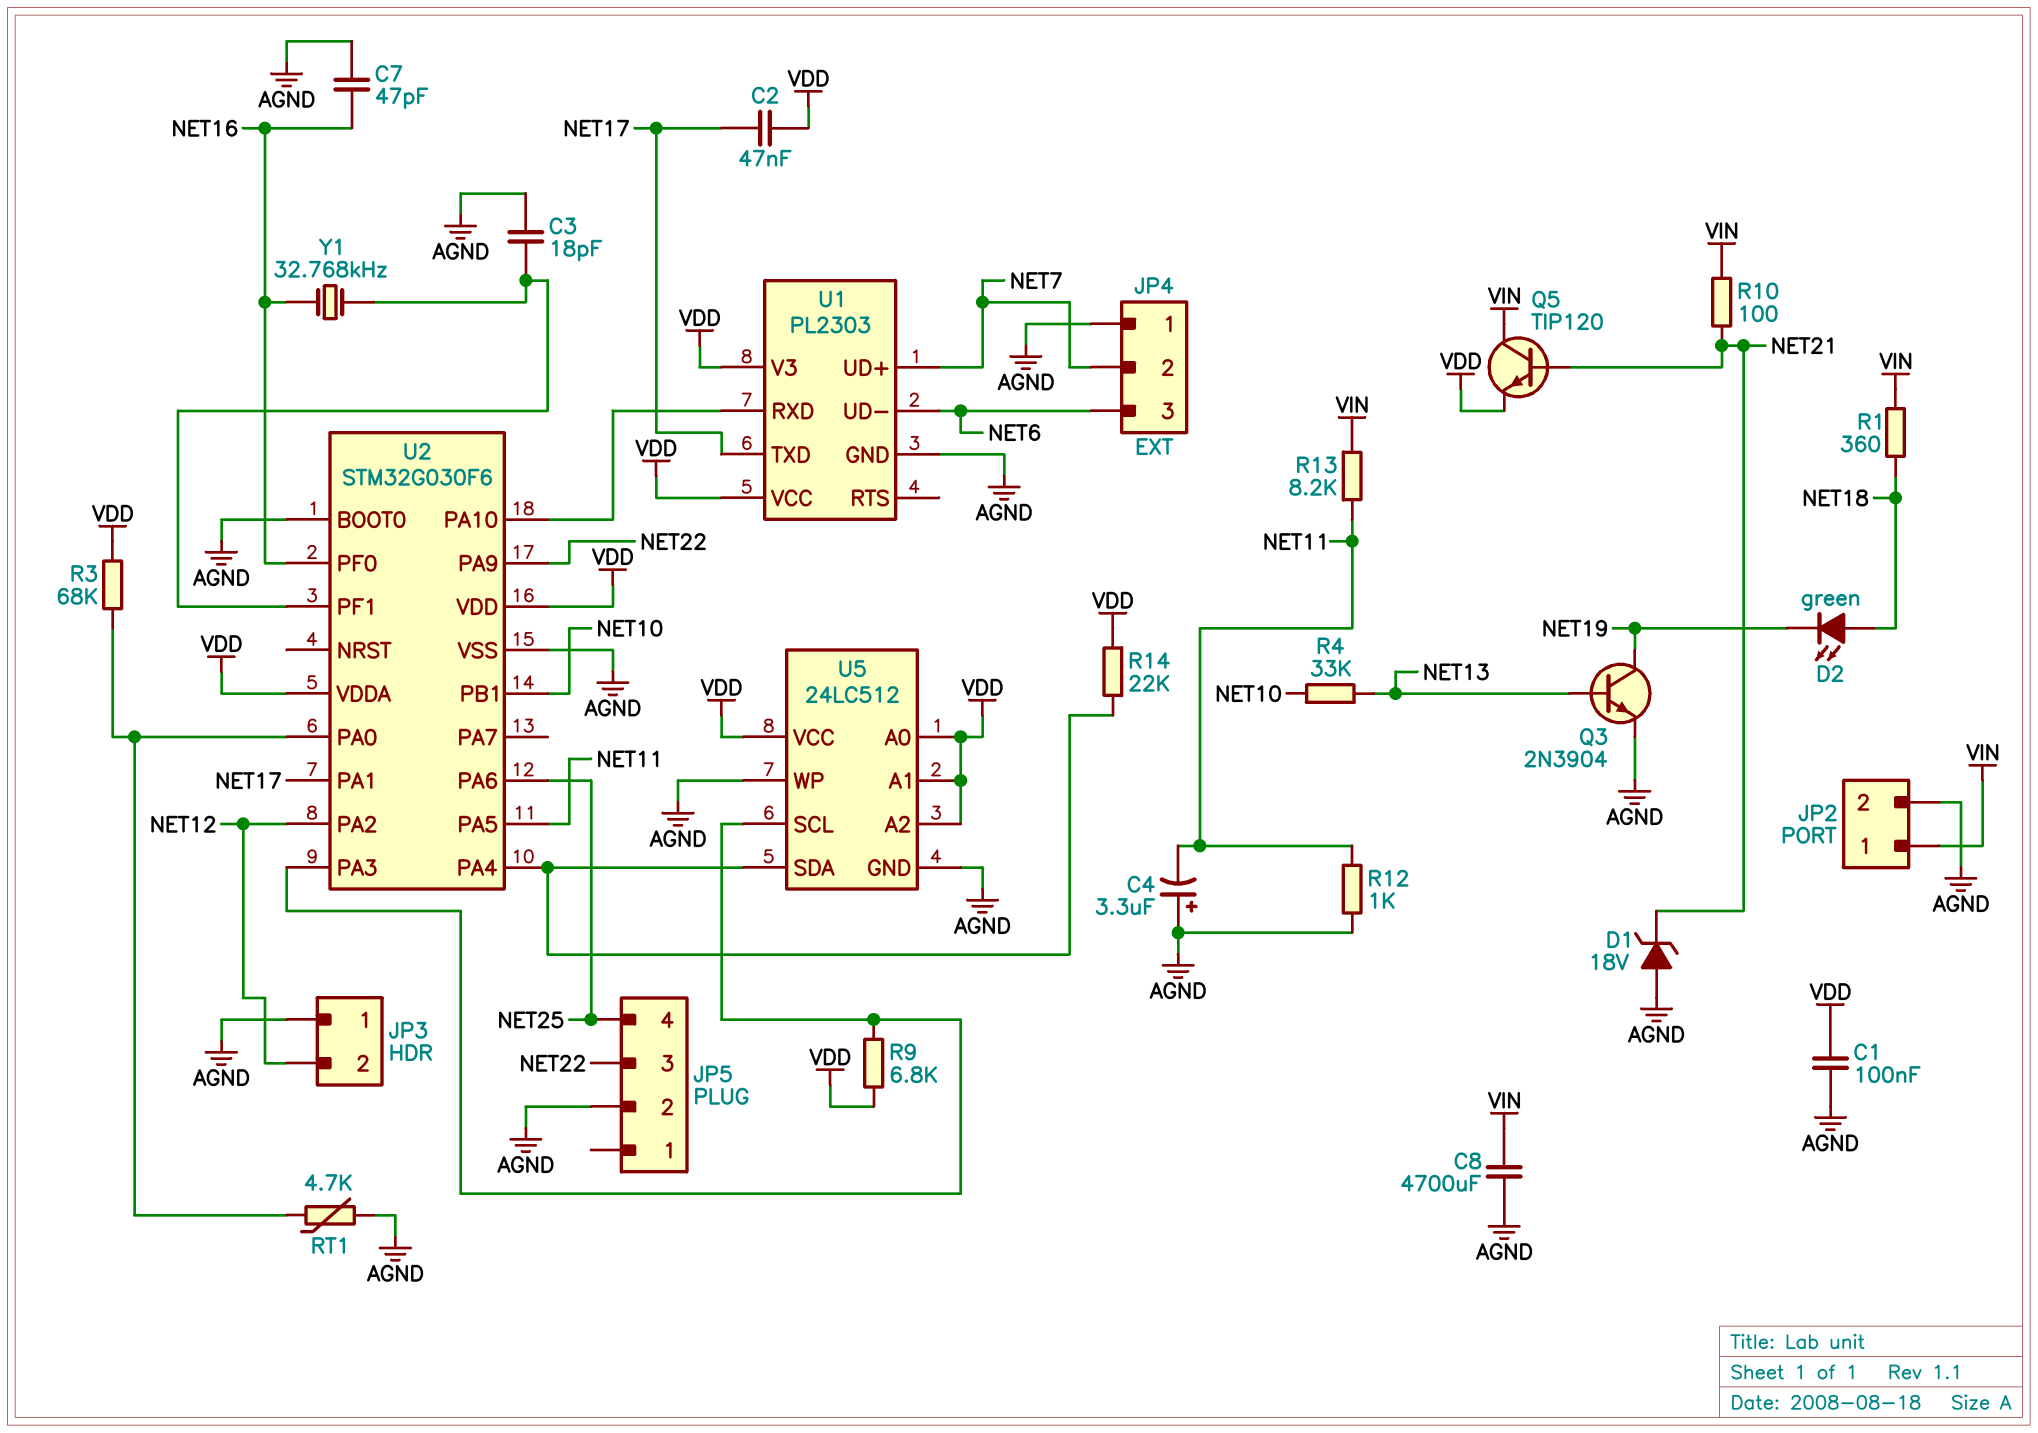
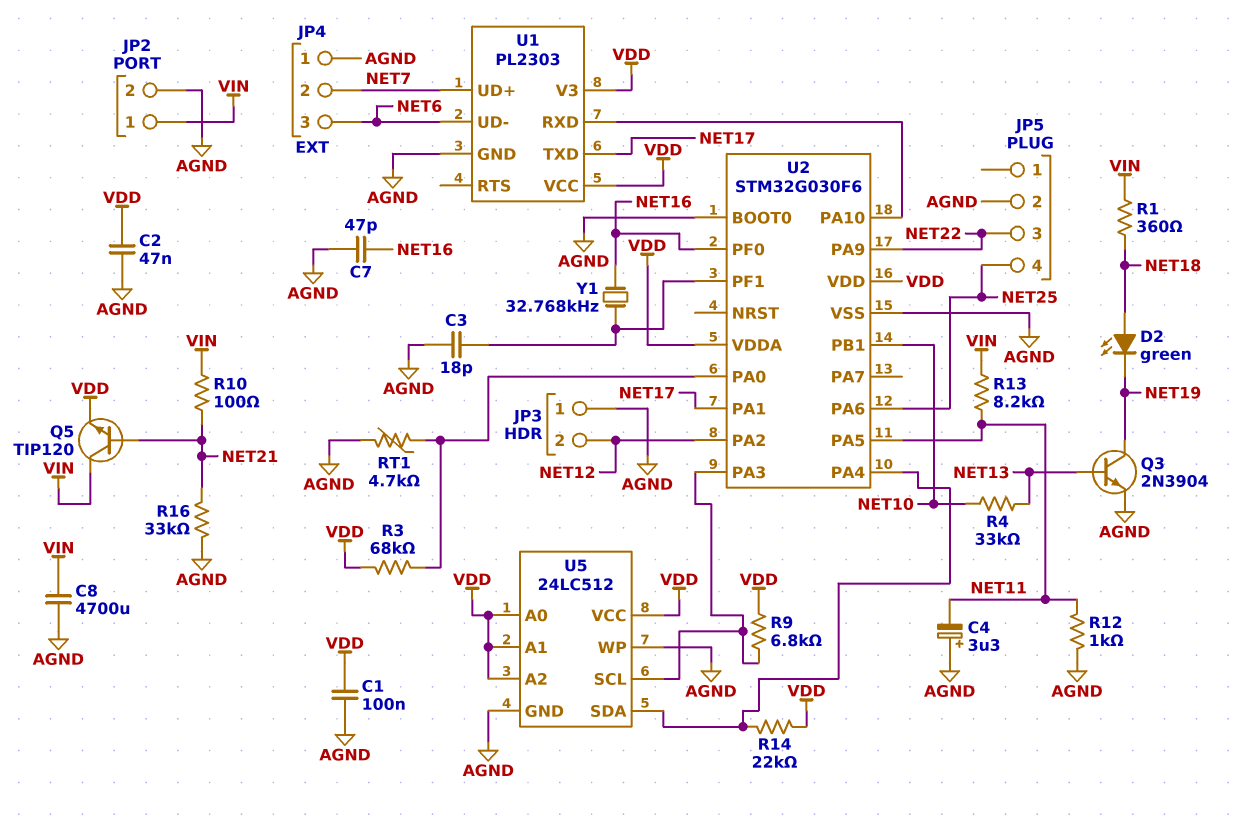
C2: 47nF (NET17, VDD) -> 47nF (AGND, VDD)
D1: zener 18V (A AGND, K NET21) -> none
R16: none -> 33k (AGND, NET21)

